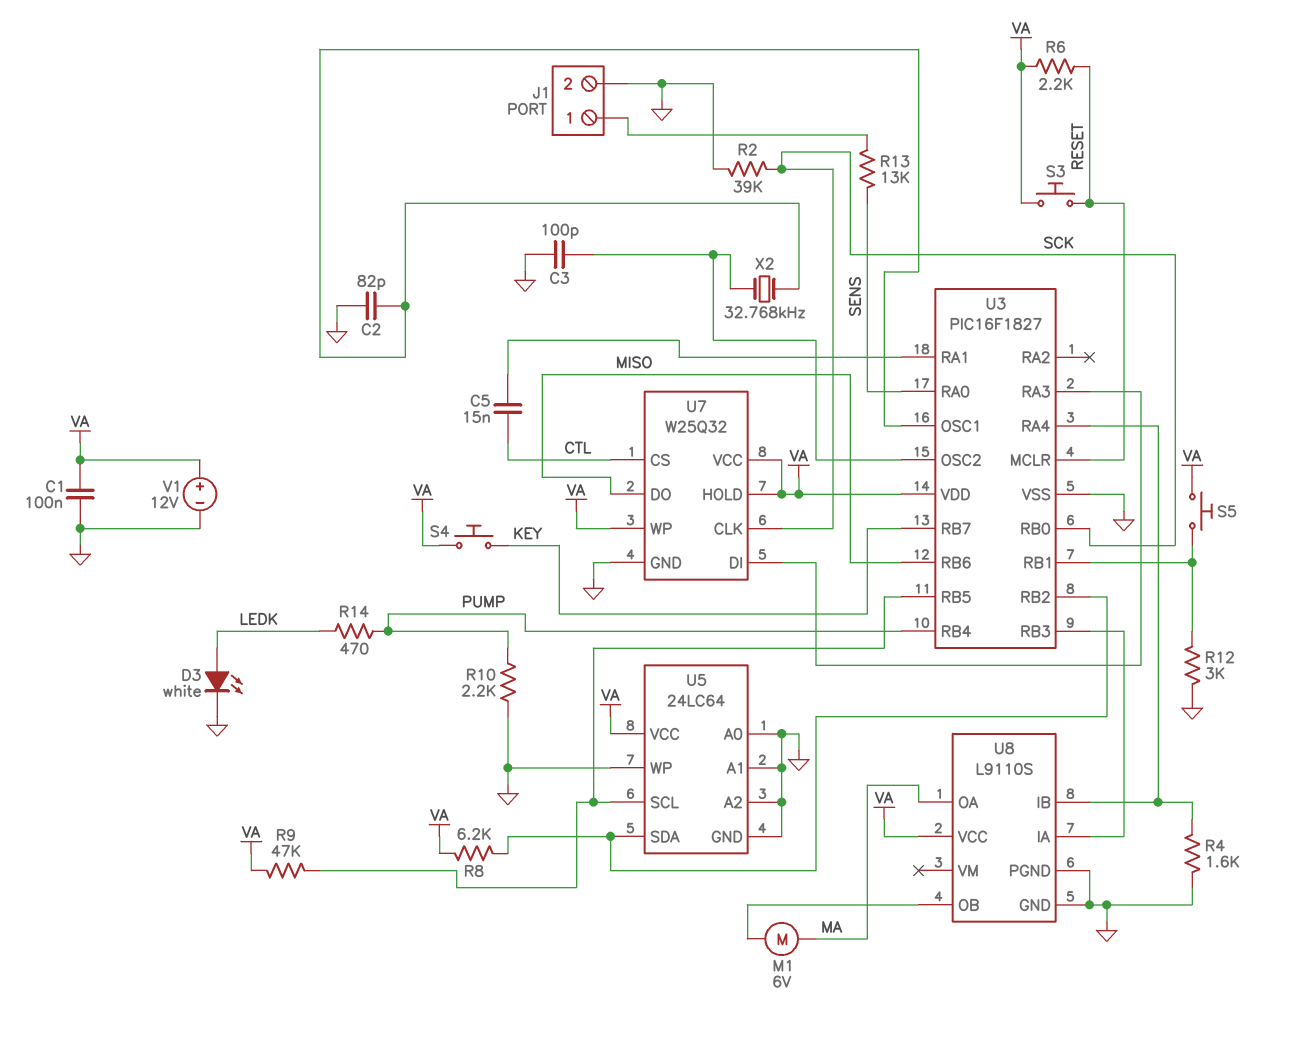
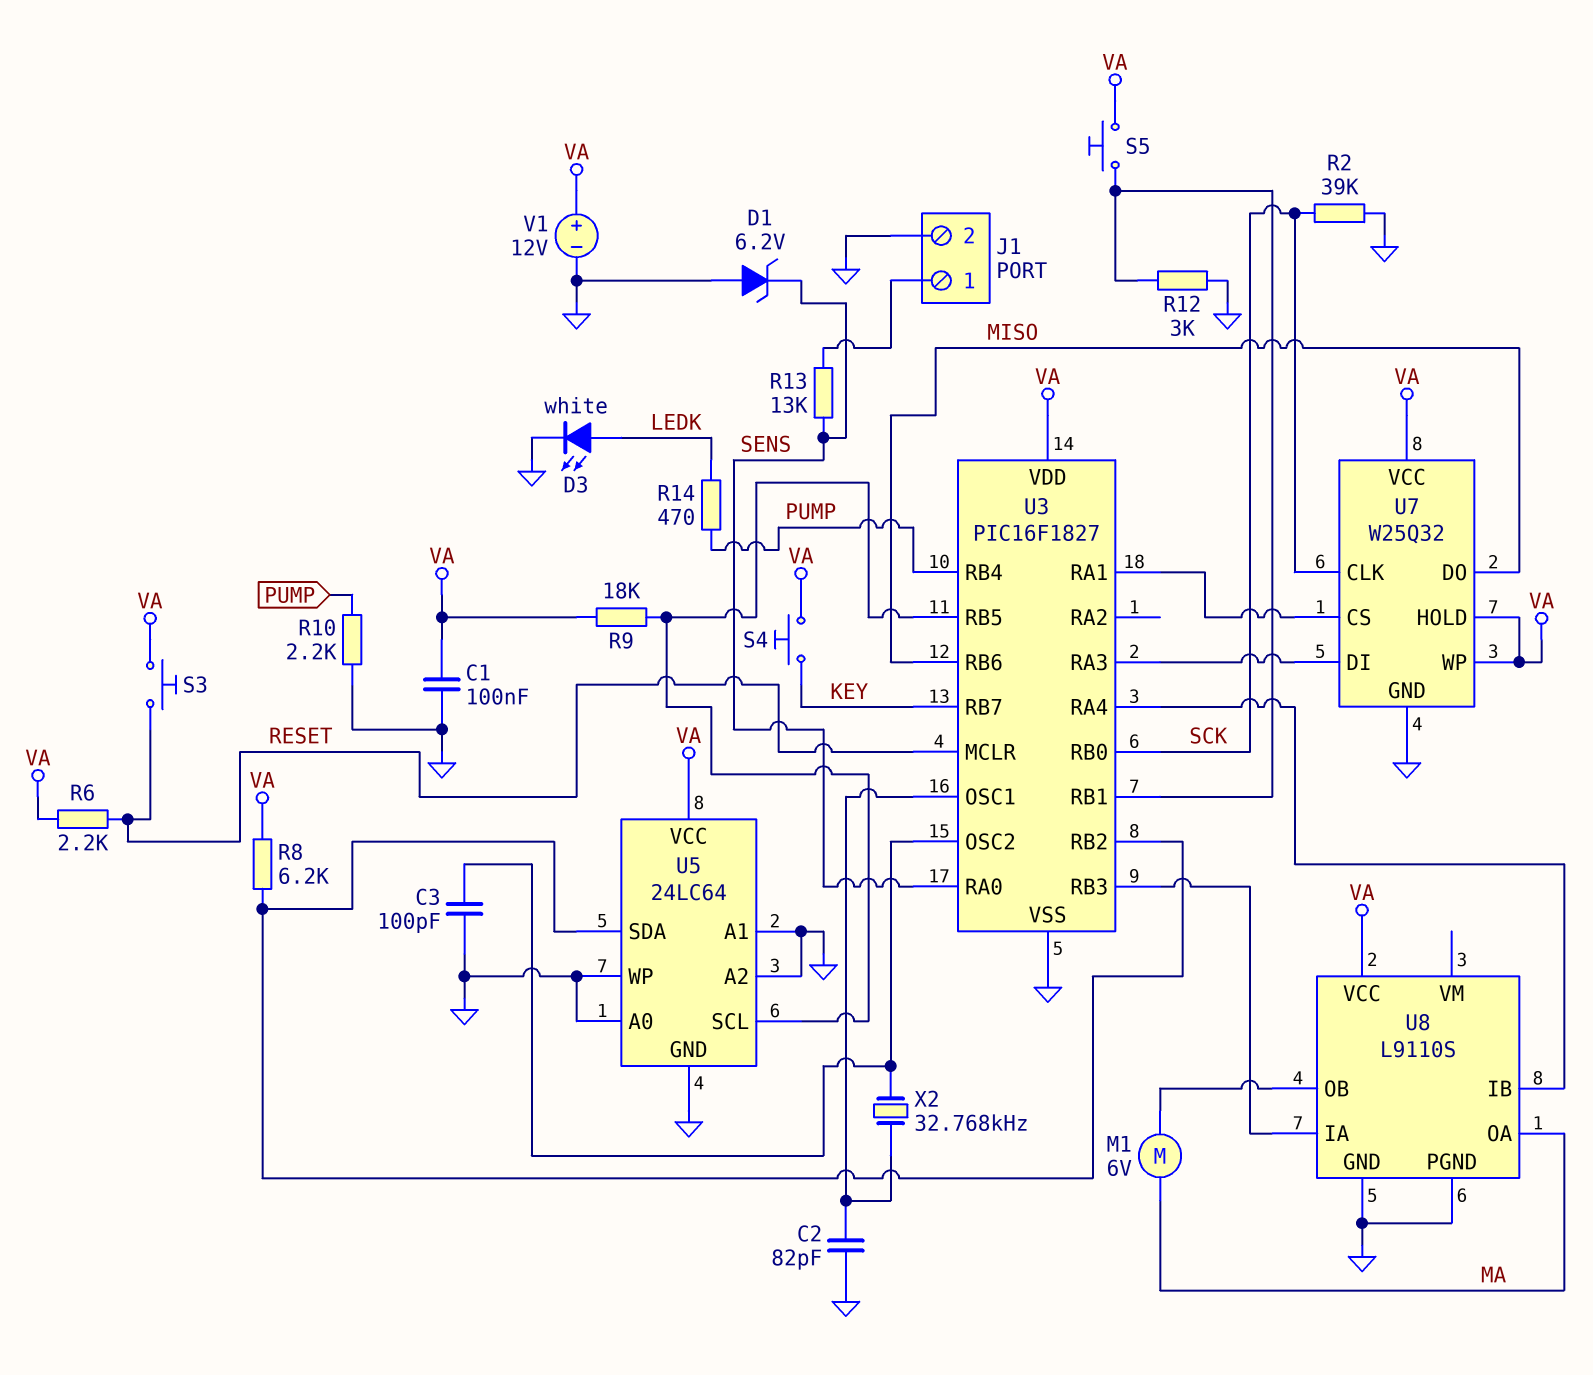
C5: 15nF (CTL, U3/RA1) -> none
D1: none -> zener 6.2V (A GND, K SENS)
R4: 1.6k (GND, U3/RA4) -> none
R9: 47k (U3/RB5, VA) -> 18k (U3/RB5, VA)
U7 pin CS: CTL -> U3/RA1

